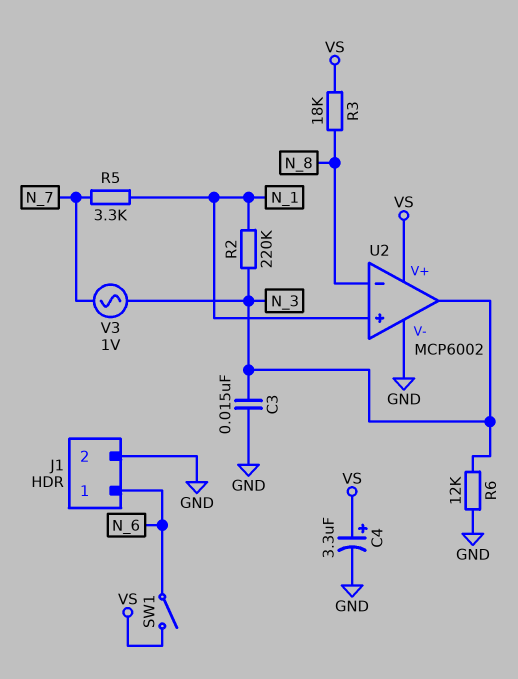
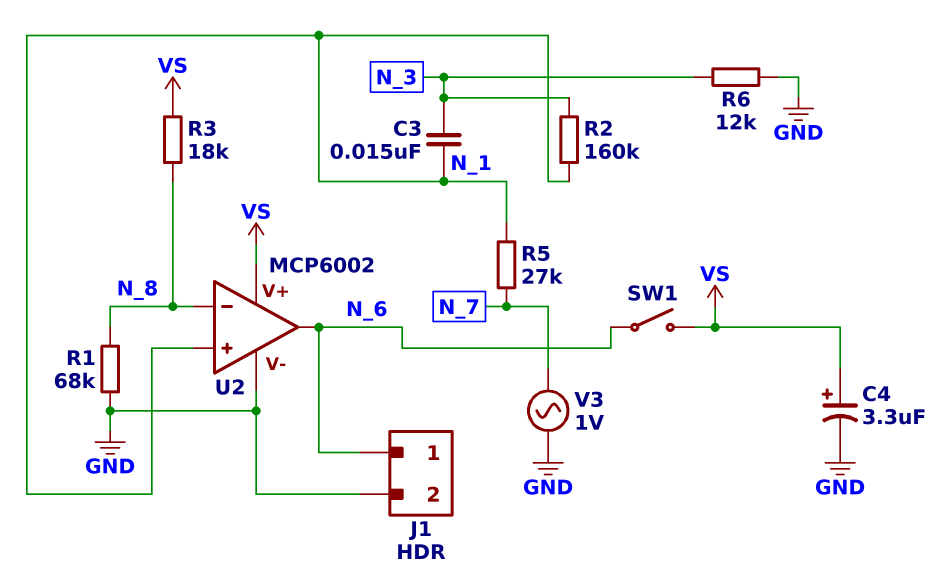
C3: 15nF (GND, N_3) -> 15nF (N_1, N_3)
R1: none -> 68k (GND, N_8)
R2: 220k (N_1, N_3) -> 160k (N_1, N_3)
R5: 3.3k (N_1, N_7) -> 27k (N_1, N_7)
U2 pin out: N_3 -> N_6
V3: AC 1V (N_3, N_7) -> AC 1V (GND, N_7)

